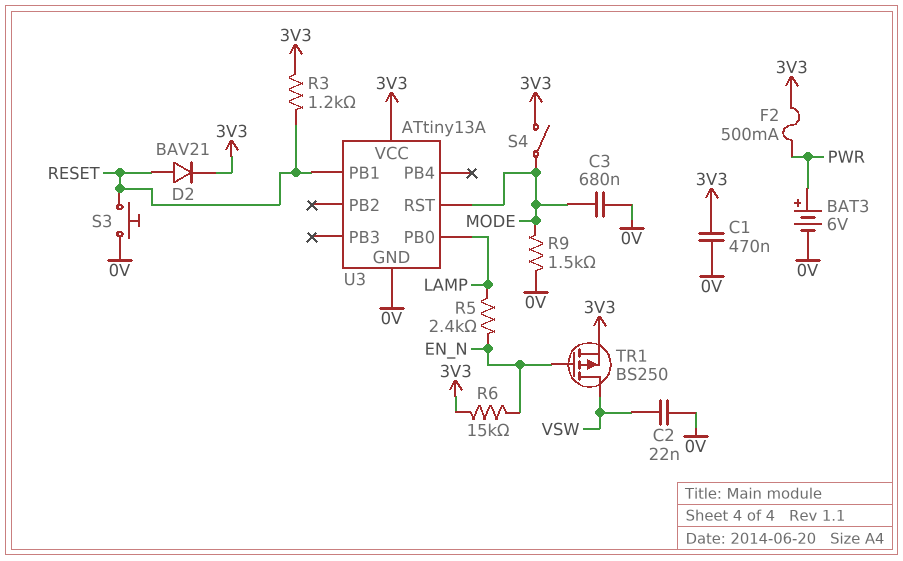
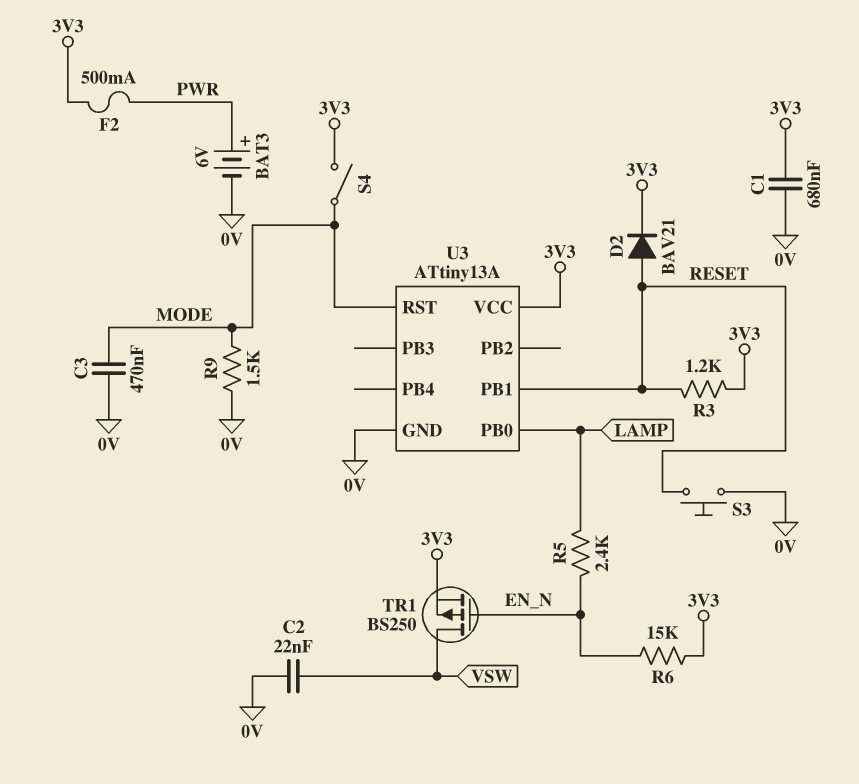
C1: 470nF (0V, 3V3) -> 680nF (0V, 3V3)
C3: 680nF (0V, MODE) -> 470nF (0V, MODE)

